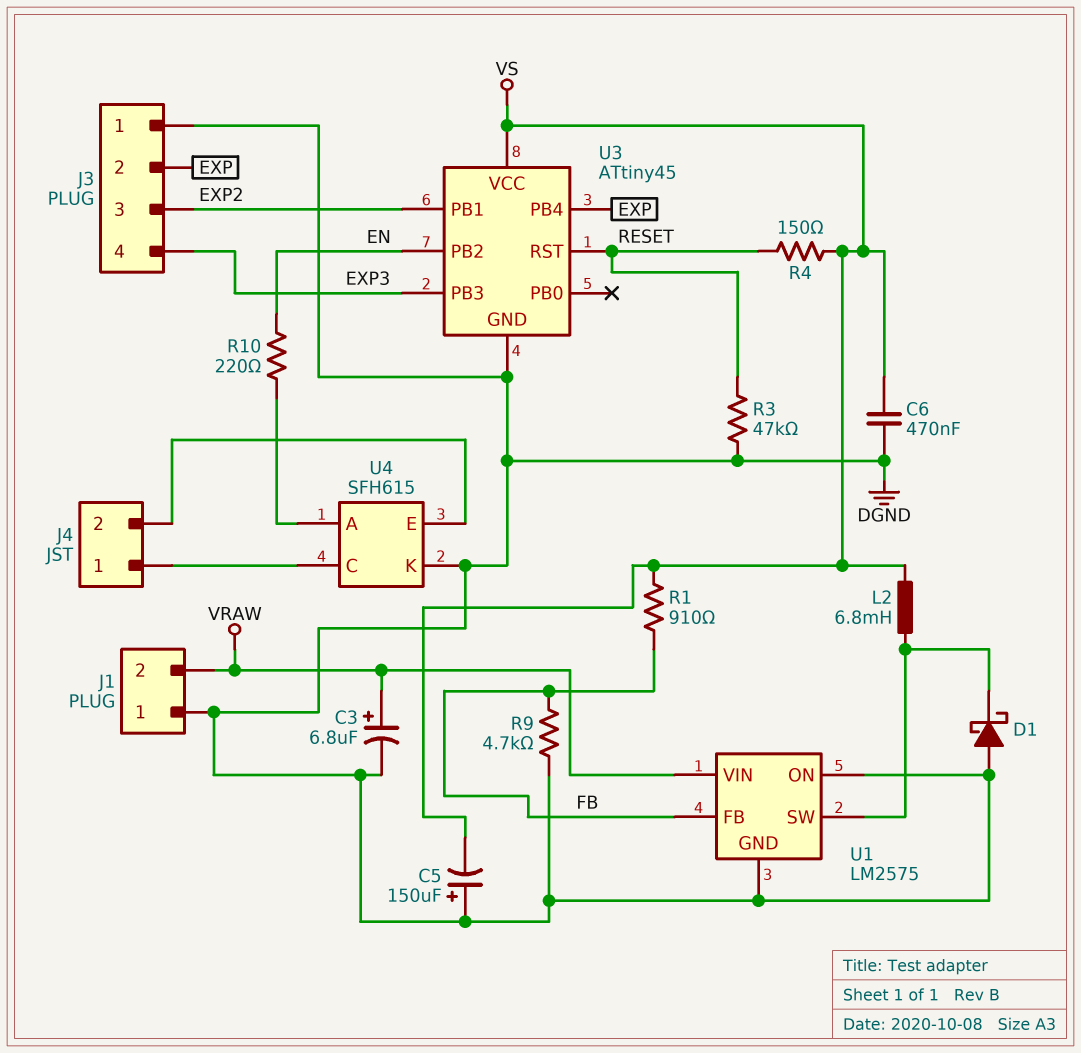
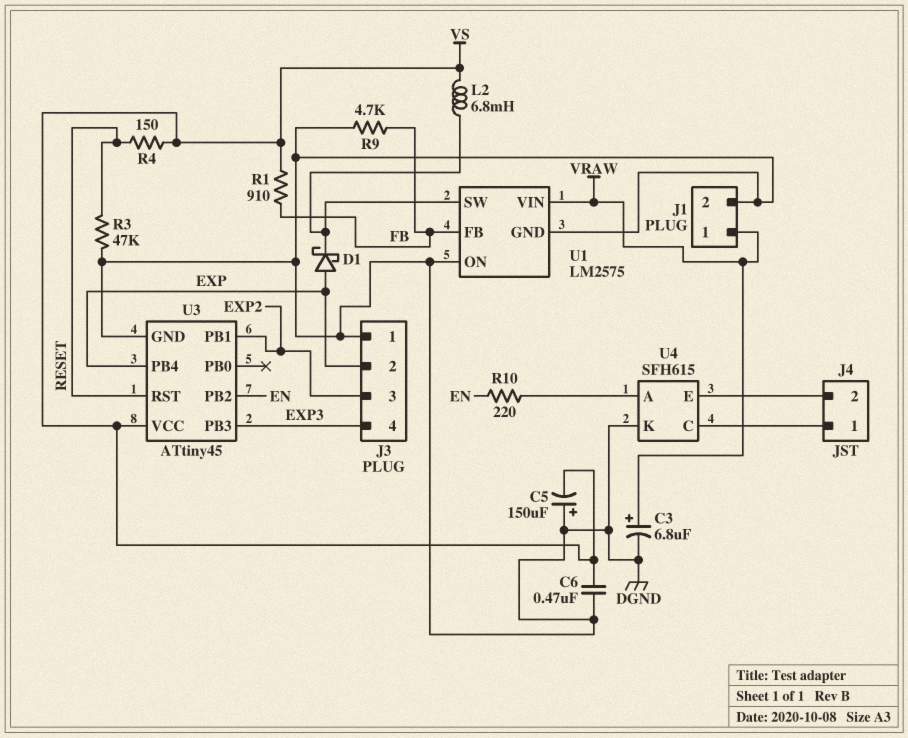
D1: schottky (A DGND, K U1/SW) -> schottky (A EXP, K U1/SW)
J1 pin 1: DGND -> VRAW
J1 pin 2: VRAW -> DGND

